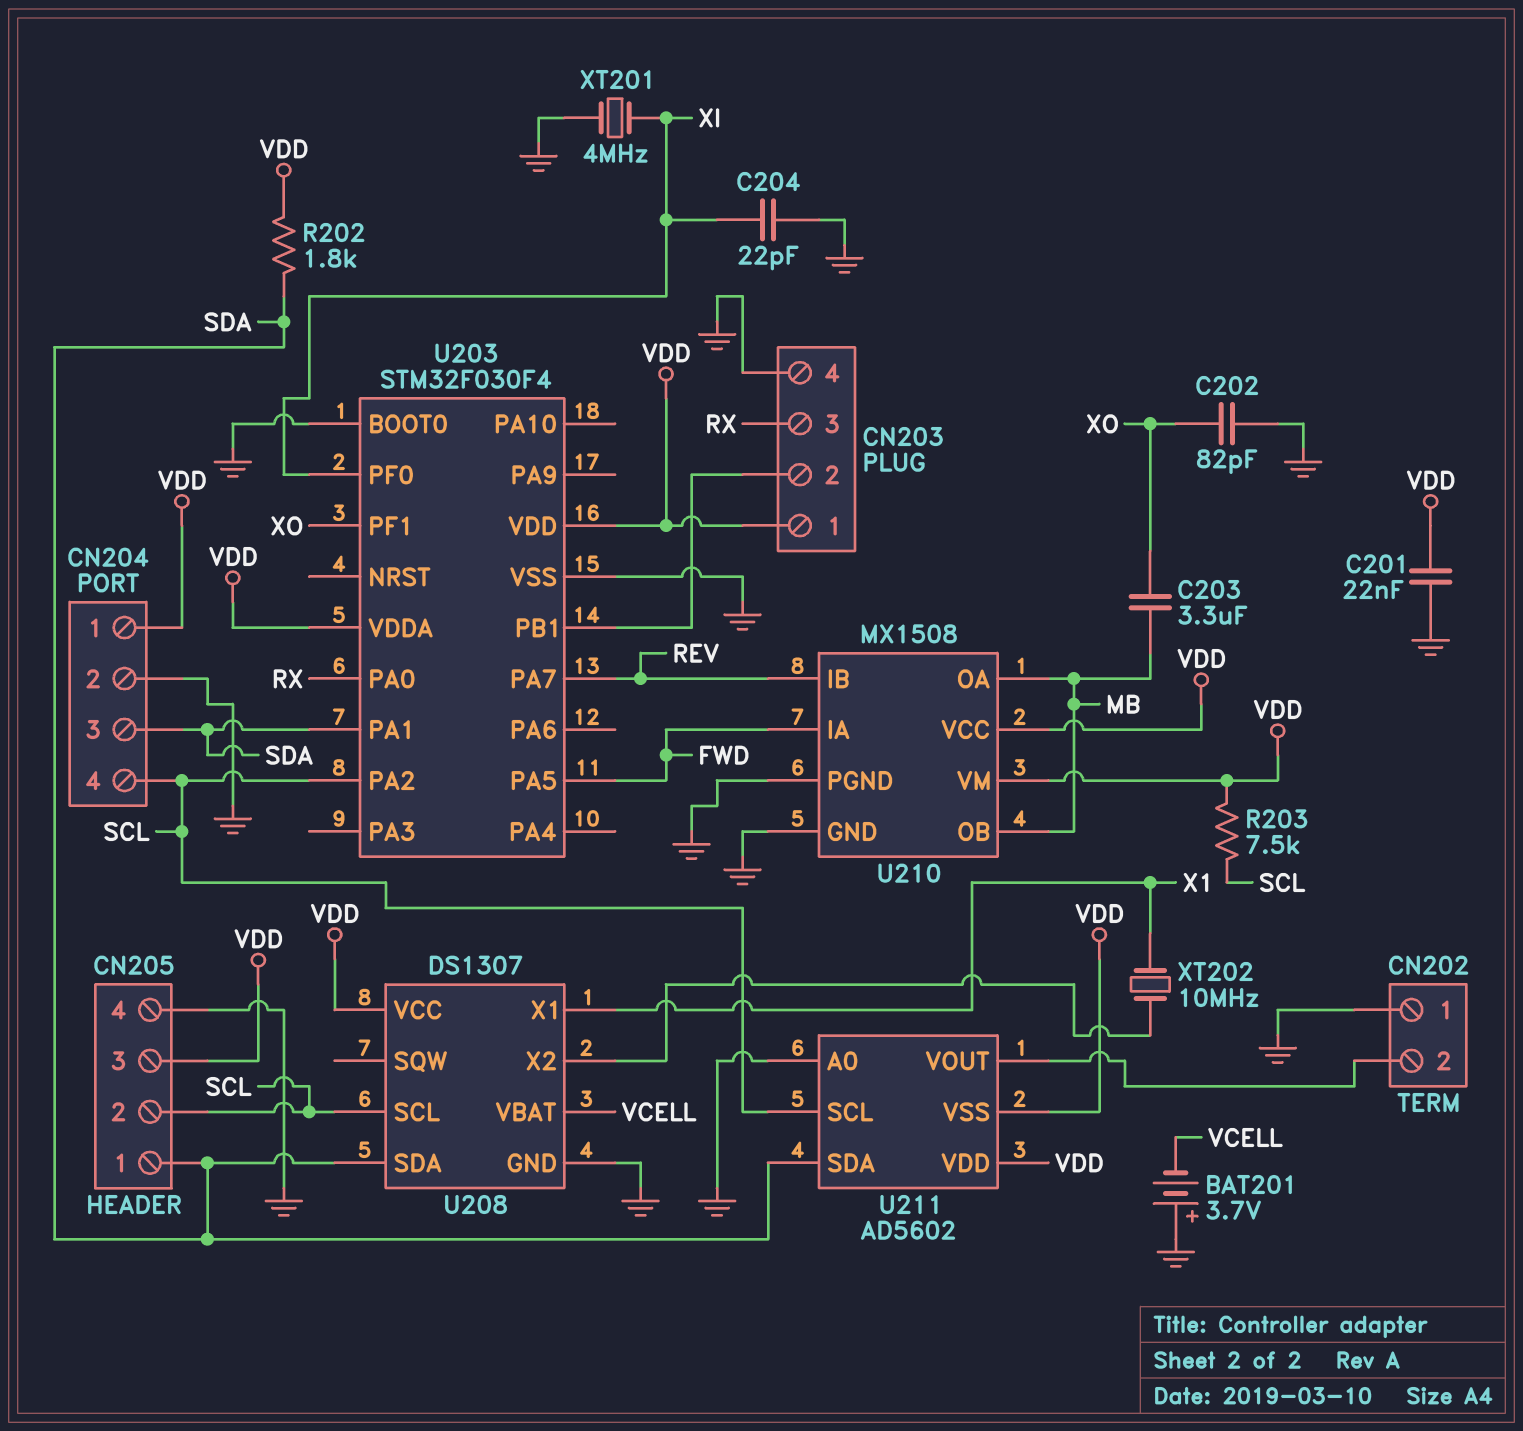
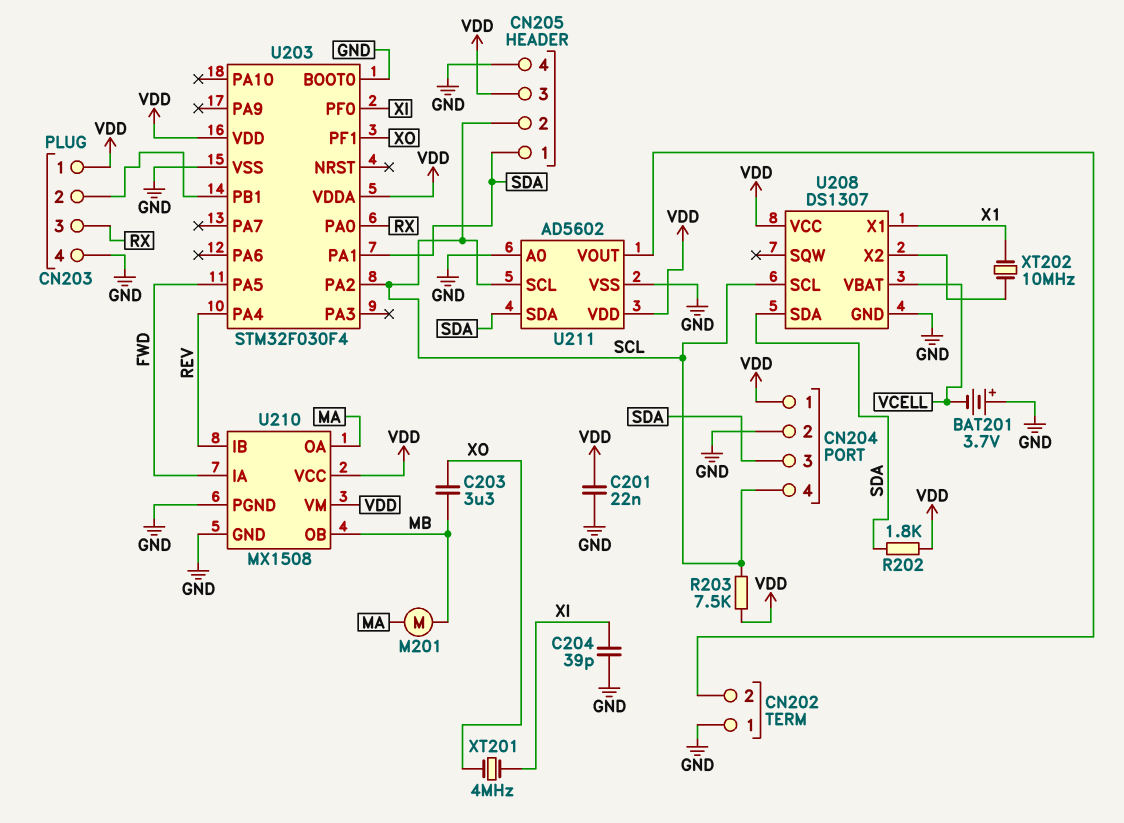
C202: 82pF (GND, XO) -> none
C204: 22pF (GND, XI) -> 39pF (GND, XI)
M201: none -> motor (MA, MB)
U203 pin PA4: none -> REV
U203 pin PA7: REV -> none
U210 pin OA: MB -> MA
U211 pin VSS: VDD -> GND
XT201: 4MHz (GND, XI) -> 4MHz (XI, XO)

